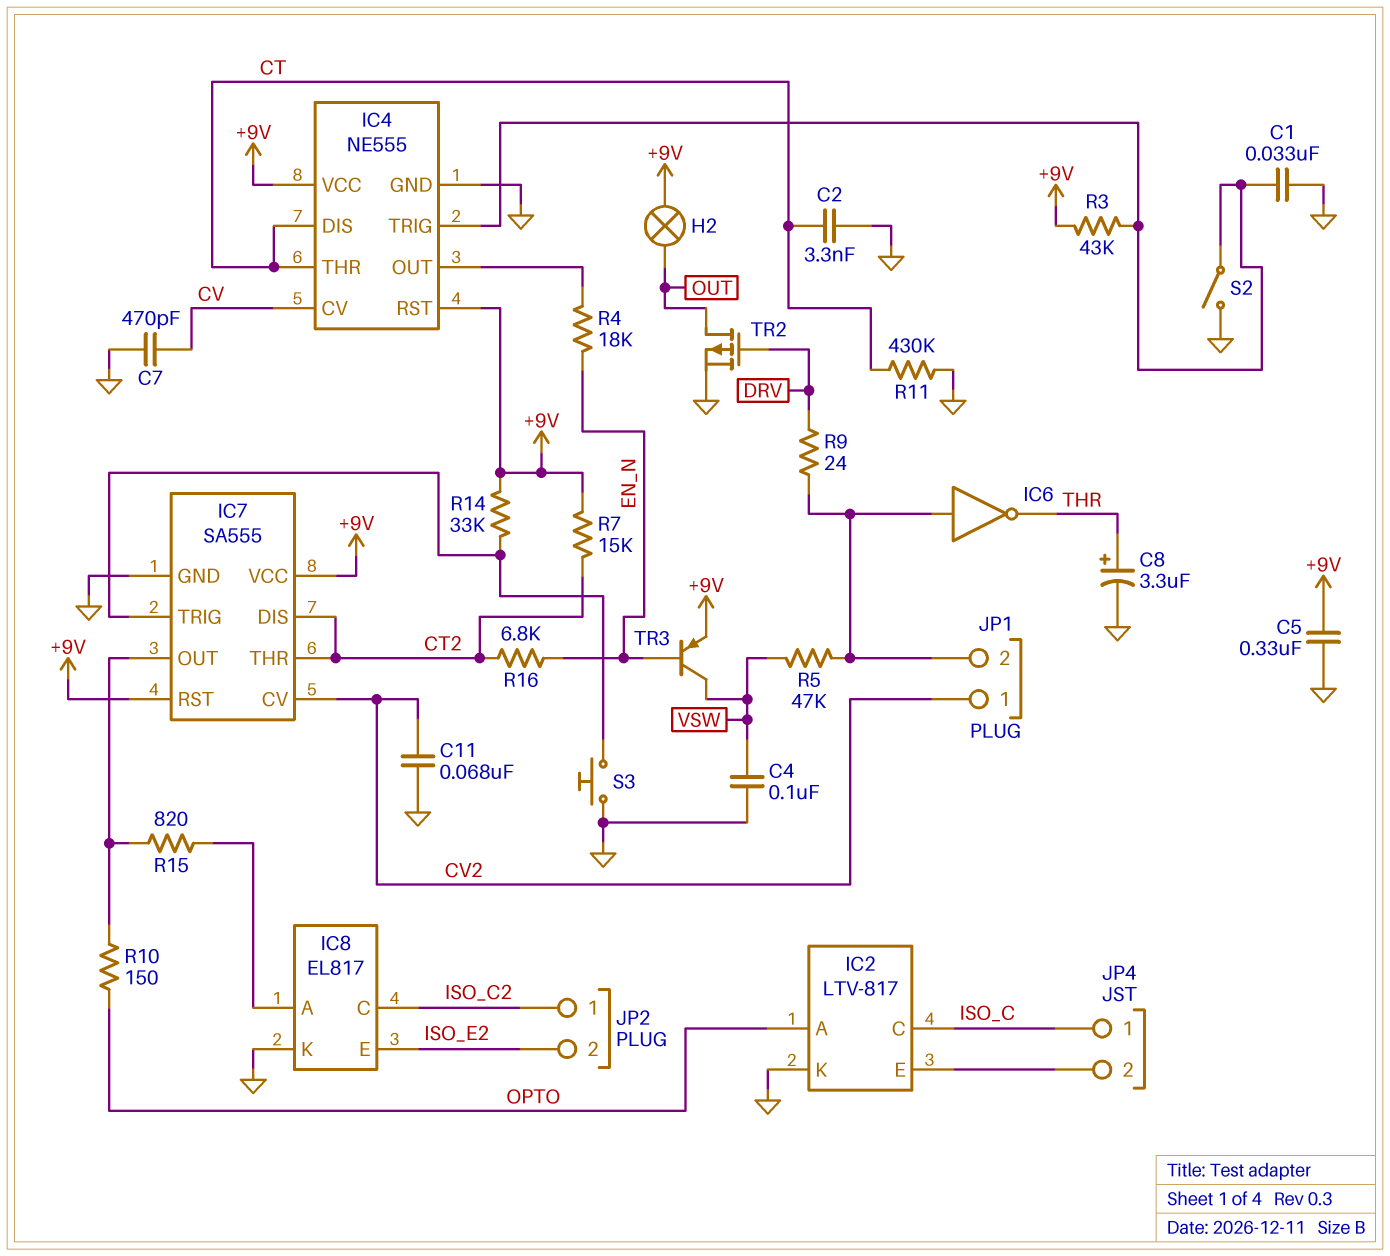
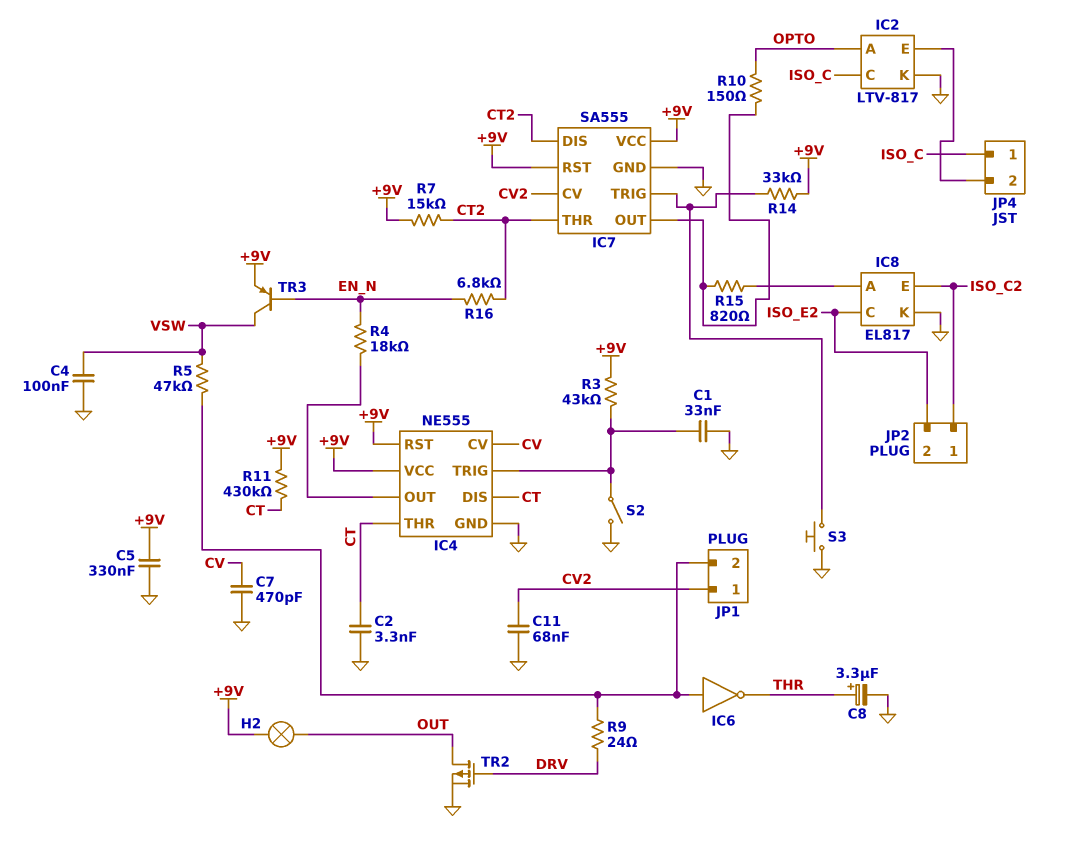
IC8 pin C: ISO_C2 -> ISO_E2
IC8 pin E: ISO_E2 -> ISO_C2
R11: 430k (CT, GND) -> 430k (+9V, CT)

